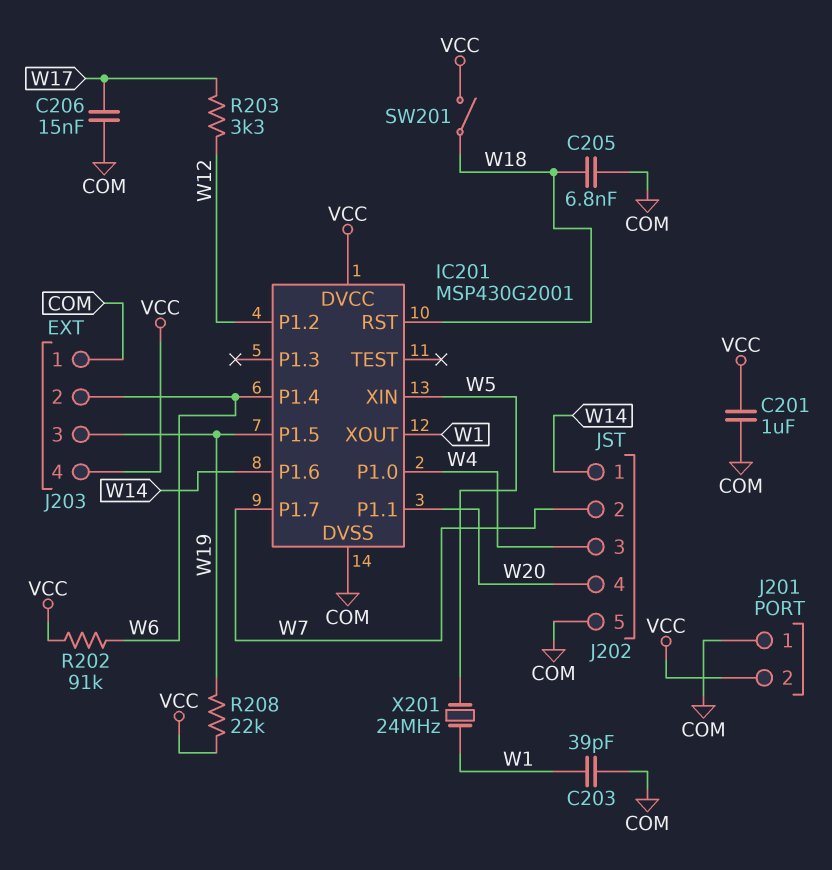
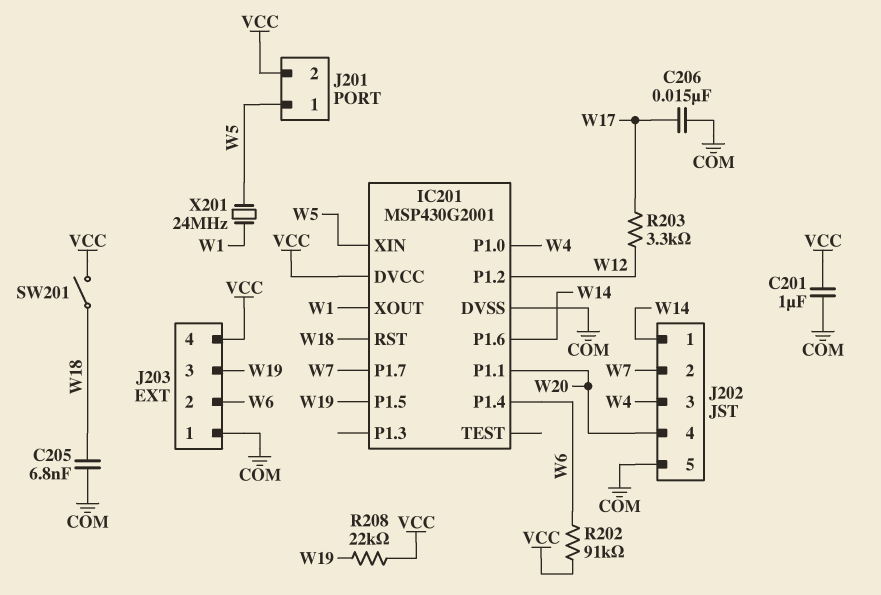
C203: 39pF (COM, W1) -> none
J201 pin 1: COM -> W5

